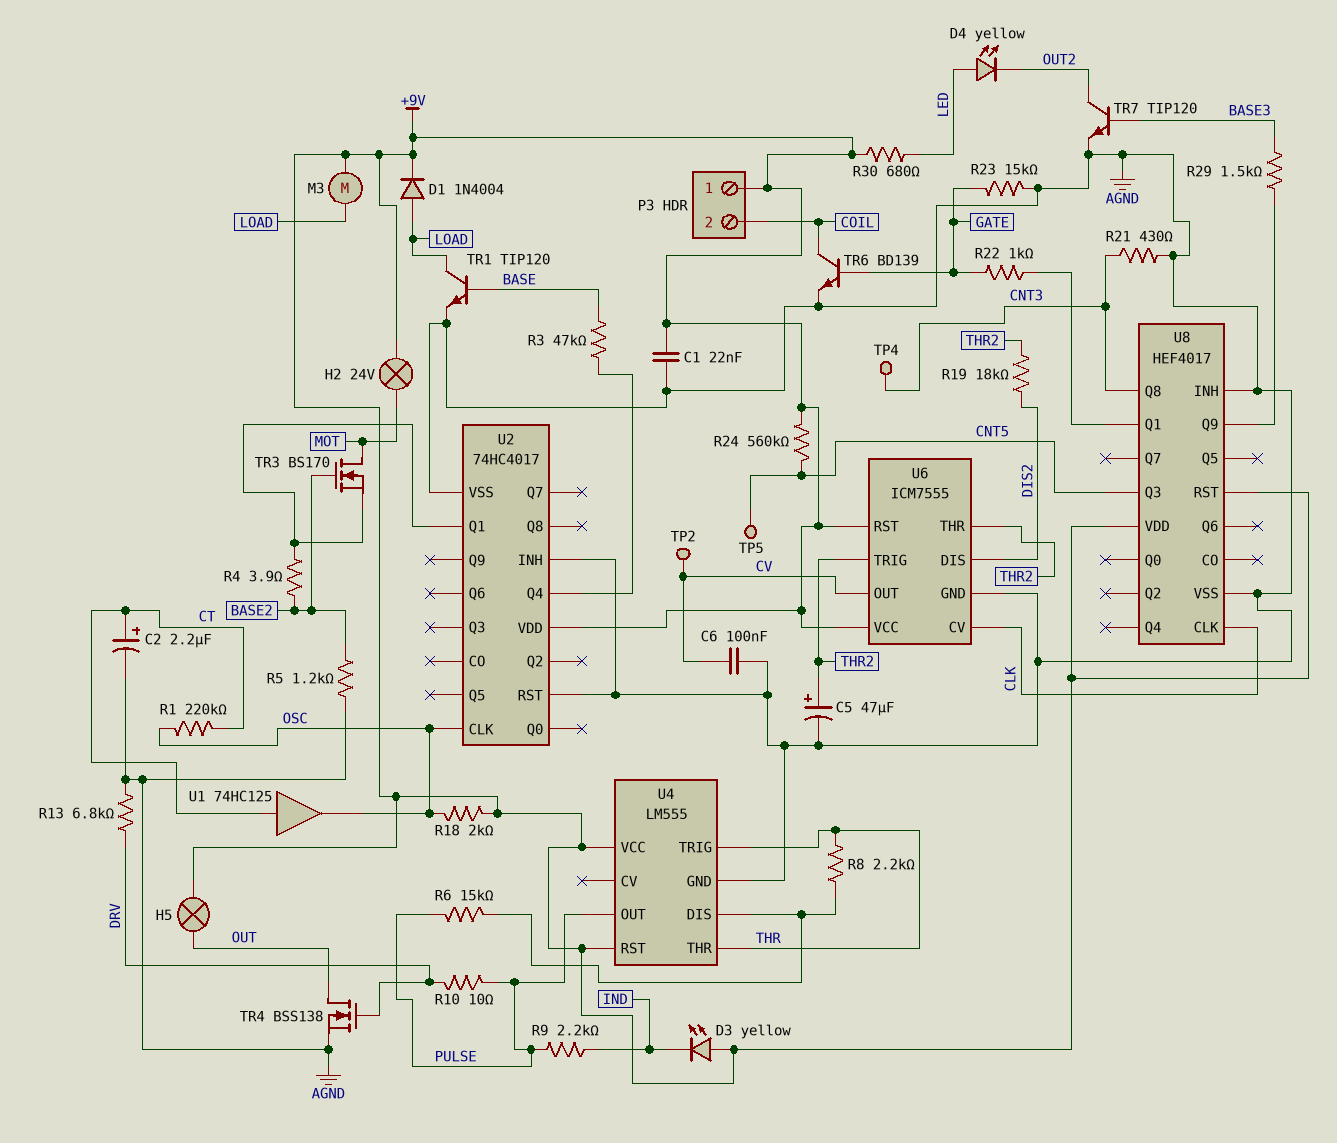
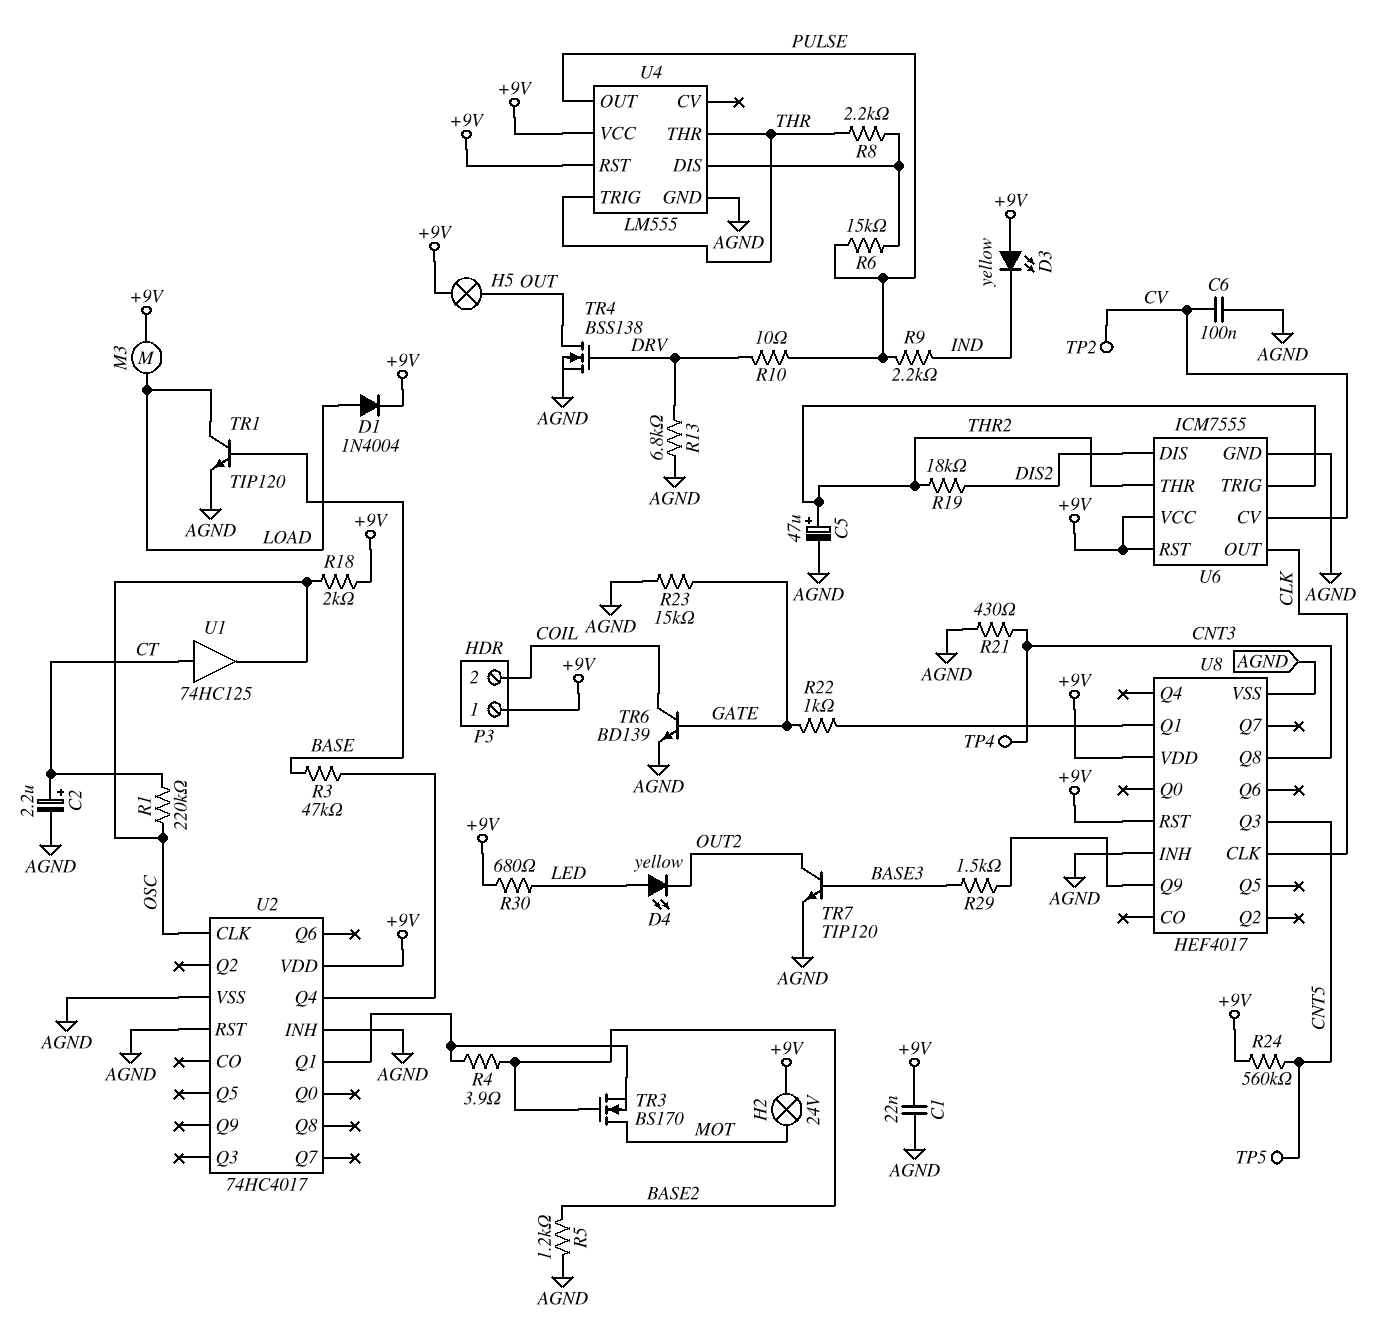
U6 pin CV: CLK -> CV
U6 pin OUT: CV -> CLK

